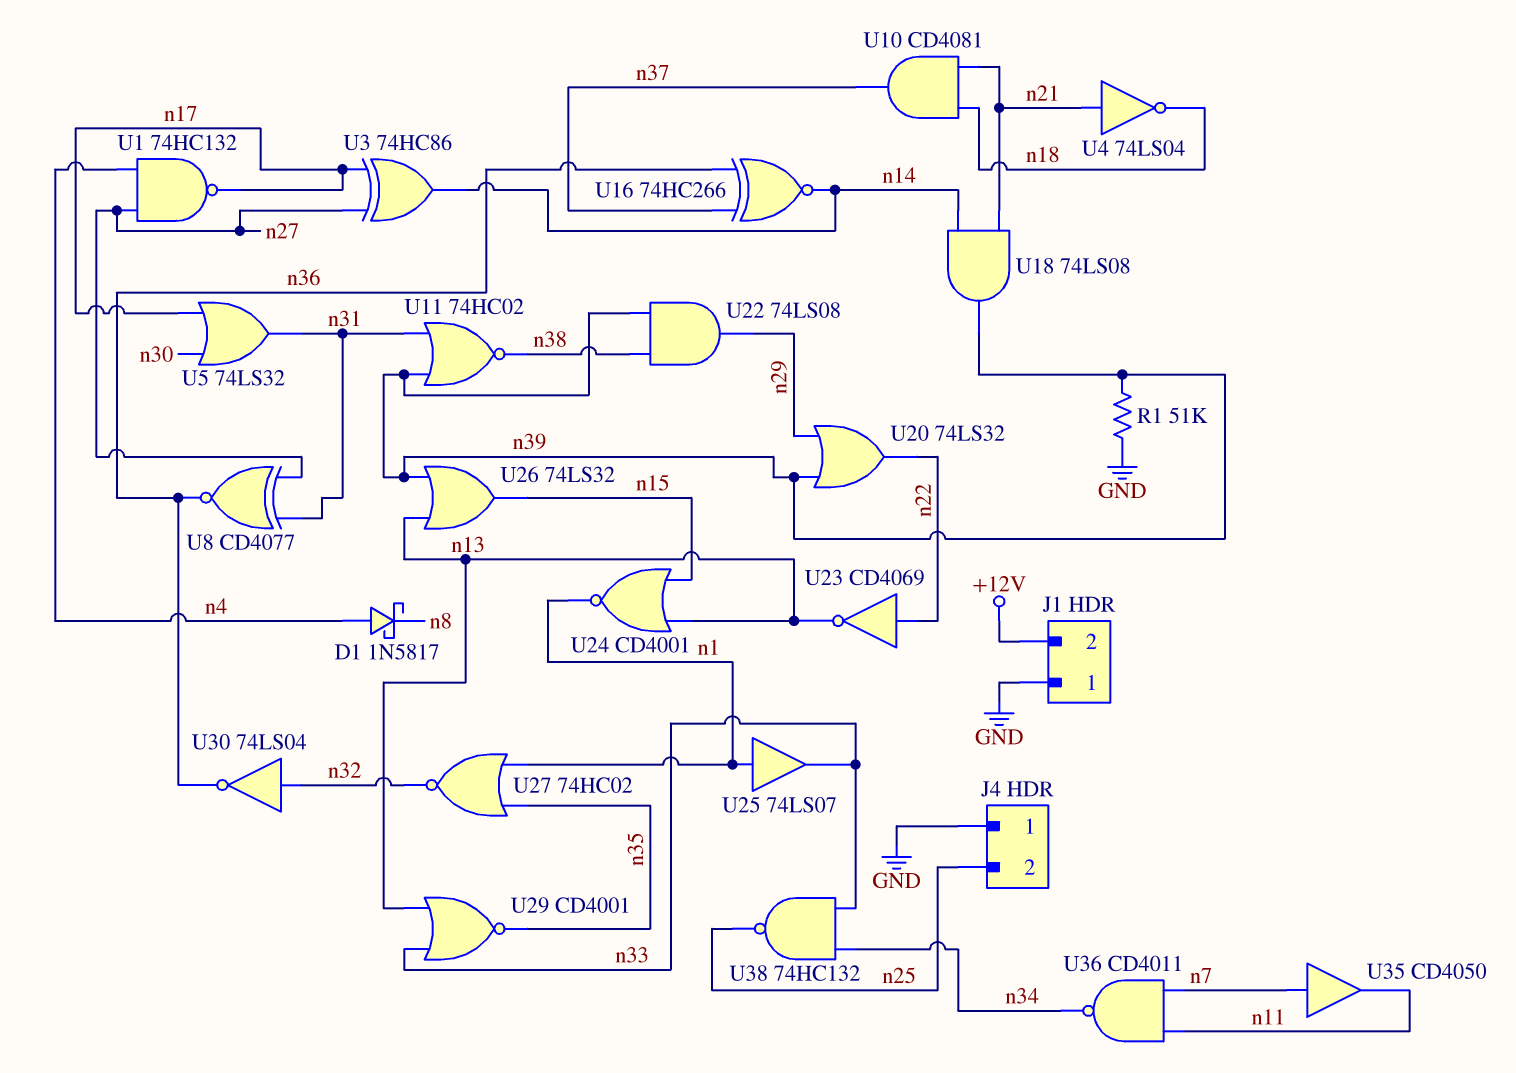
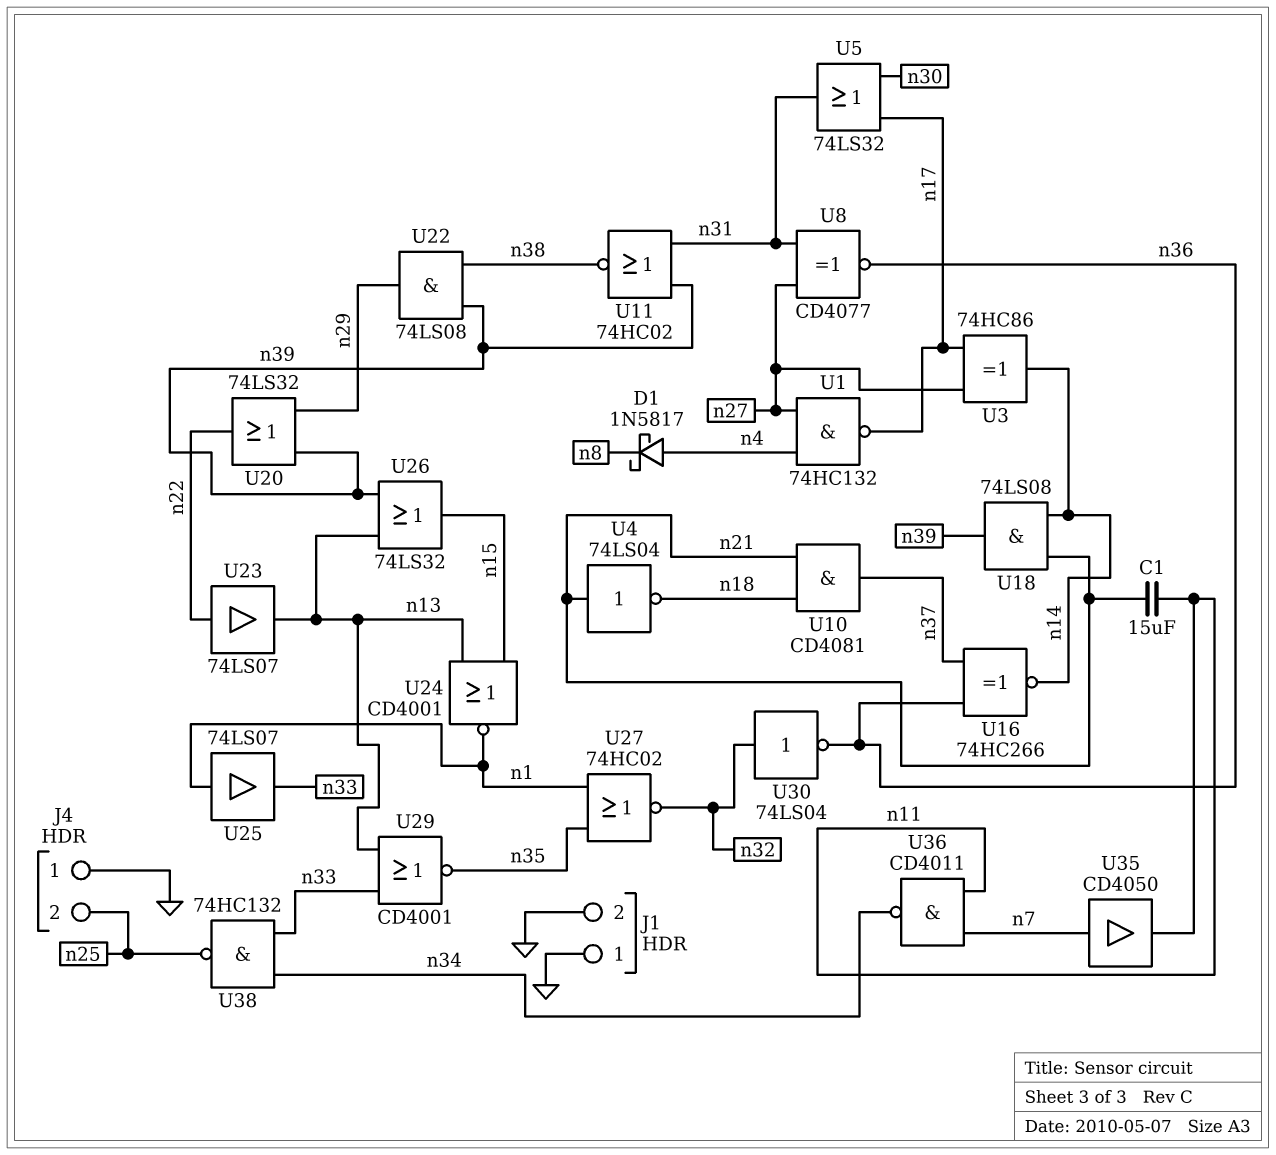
C1: none -> 15uF (n11, n21)
J1 pin 2: +12V -> GND
R1: 51k (GND, n39) -> none
U23: NOT CD4069 (in n22, out n13) -> buffer 74LS07 (in n22, out n13)

